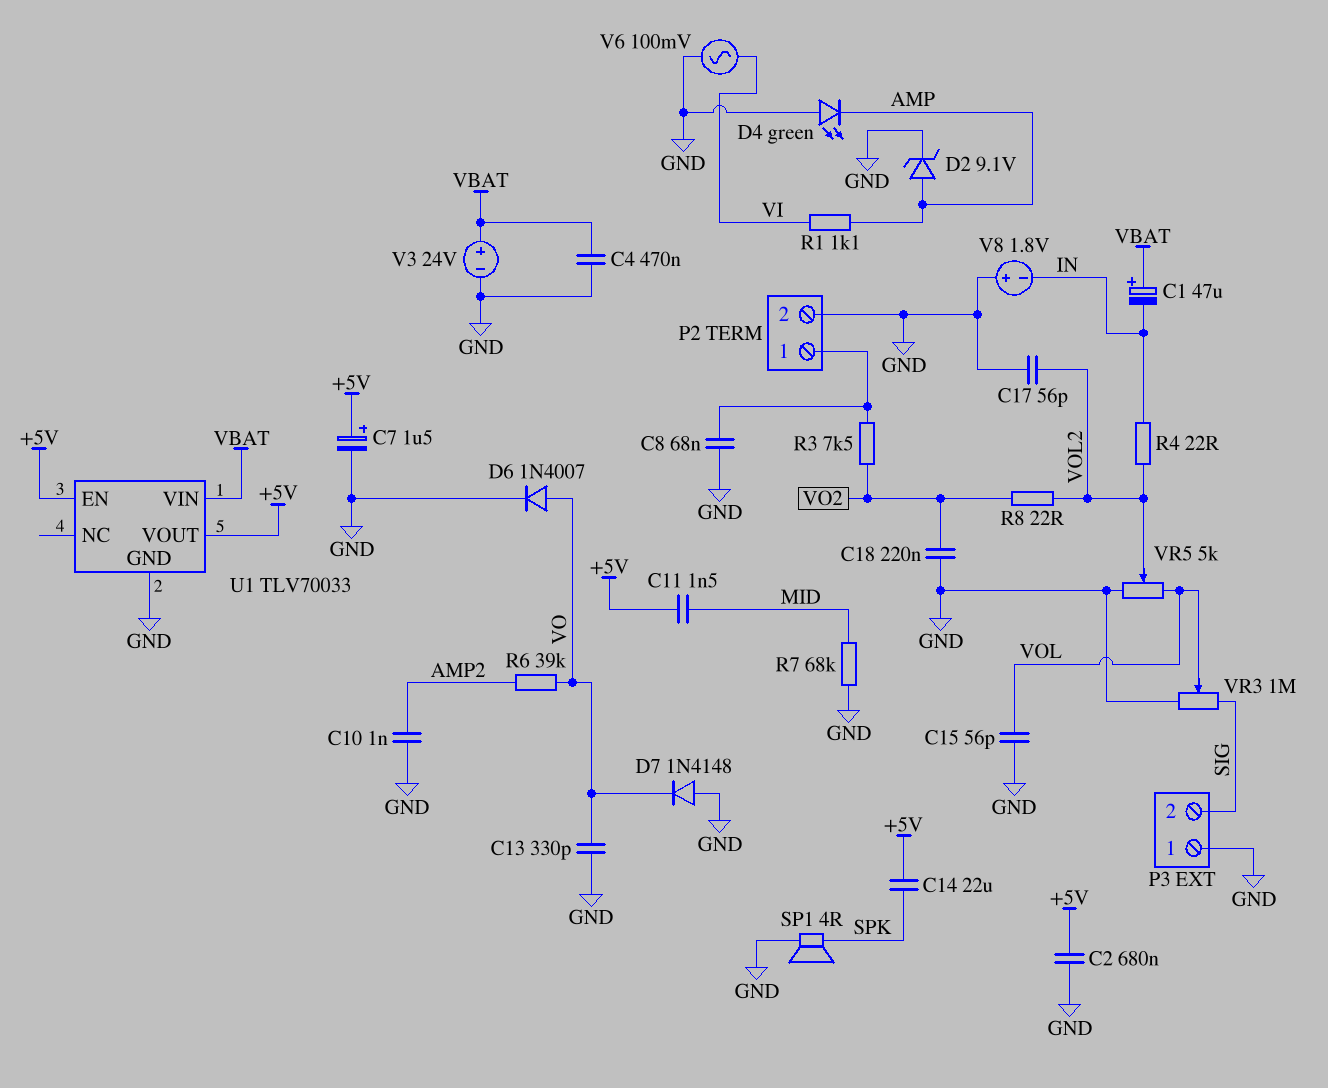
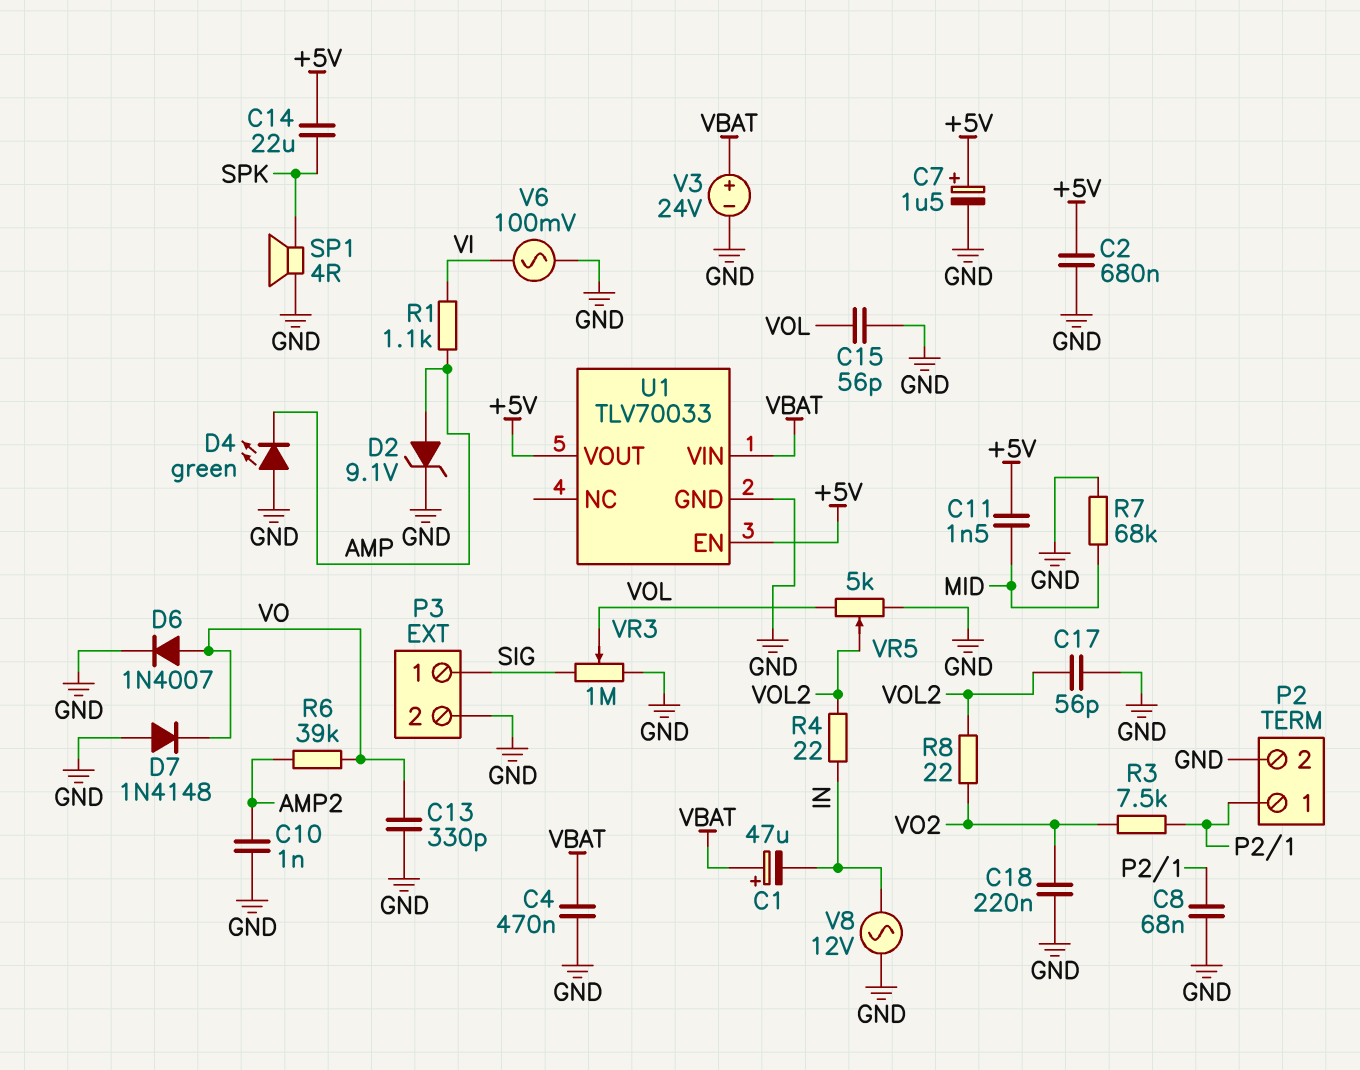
P3 pin 1: GND -> SIG
P3 pin 2: SIG -> GND
V8: 1.8V (plus GND, minus IN) -> AC 12V (GND, IN)

